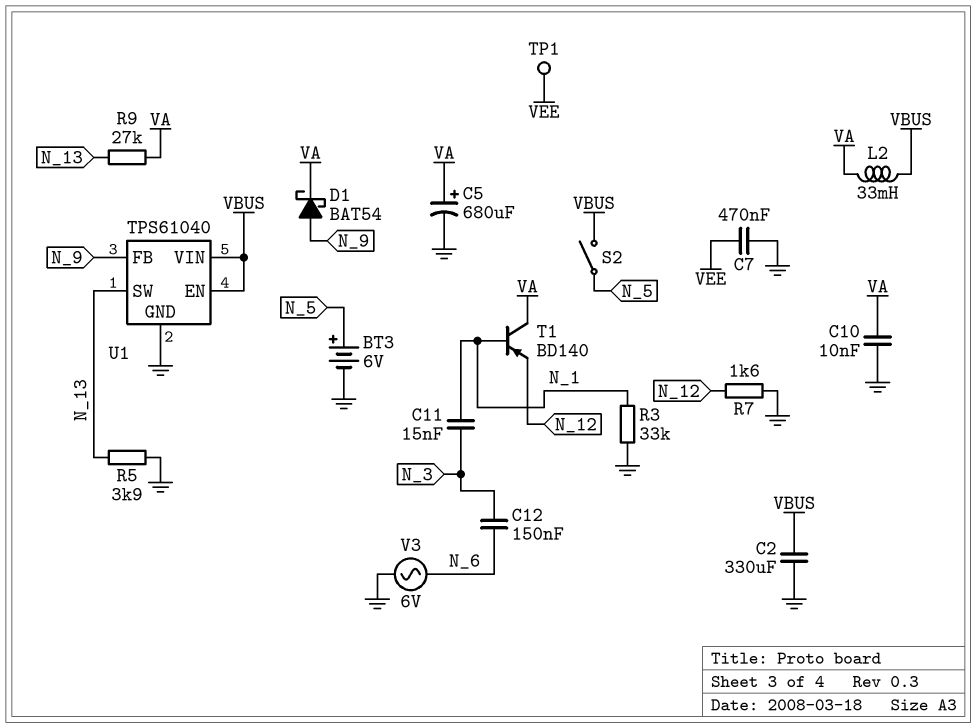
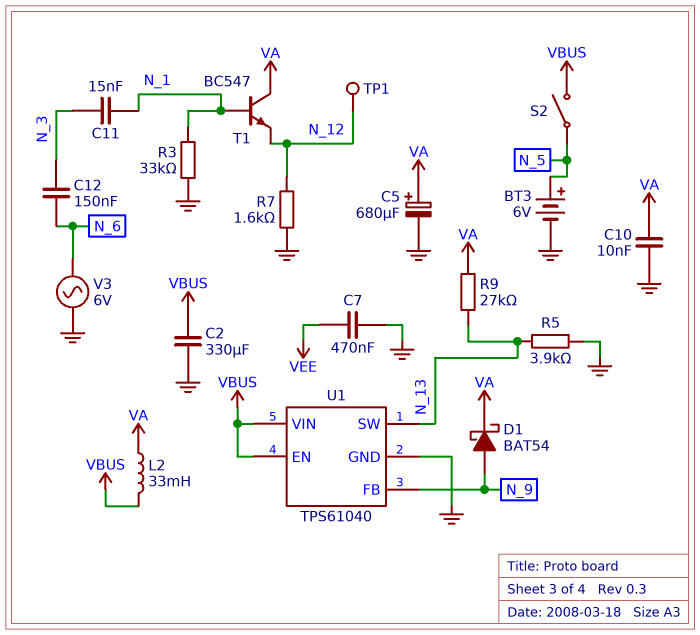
T1: PNP BD140 (B N_1, C VA, E N_12) -> NPN BC547 (B N_1, C VA, E N_12)
TP1: test point (VEE) -> test point (N_12)

